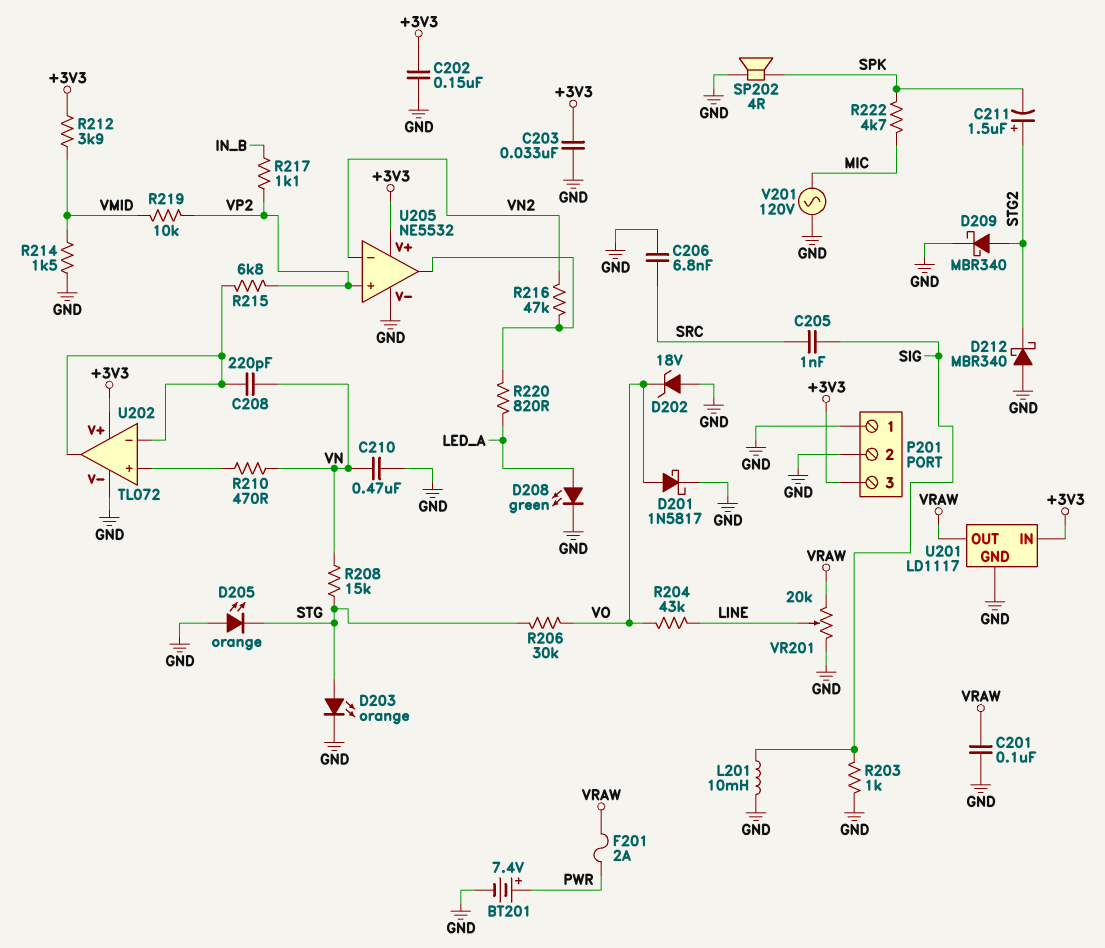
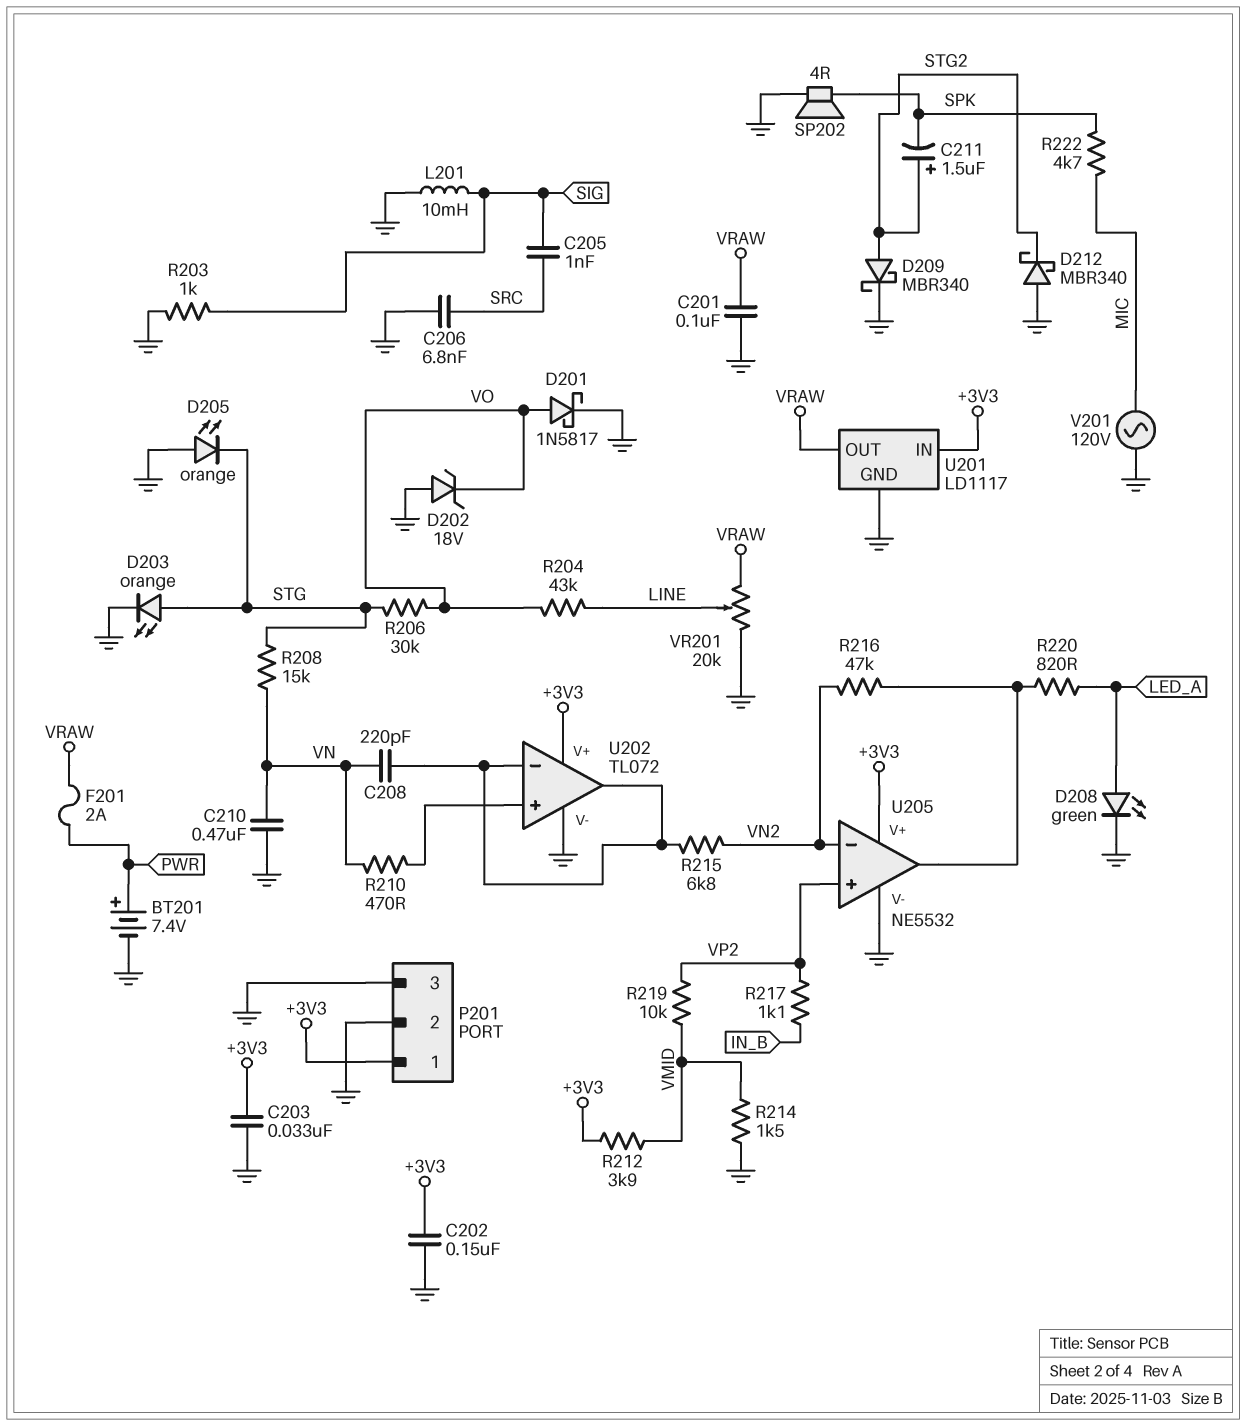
P201 pin 1: GND -> +3V3
P201 pin 3: +3V3 -> GND
R215: 6.8k (U202/in-, VP2) -> 6.8k (U202/in-, VN2)

